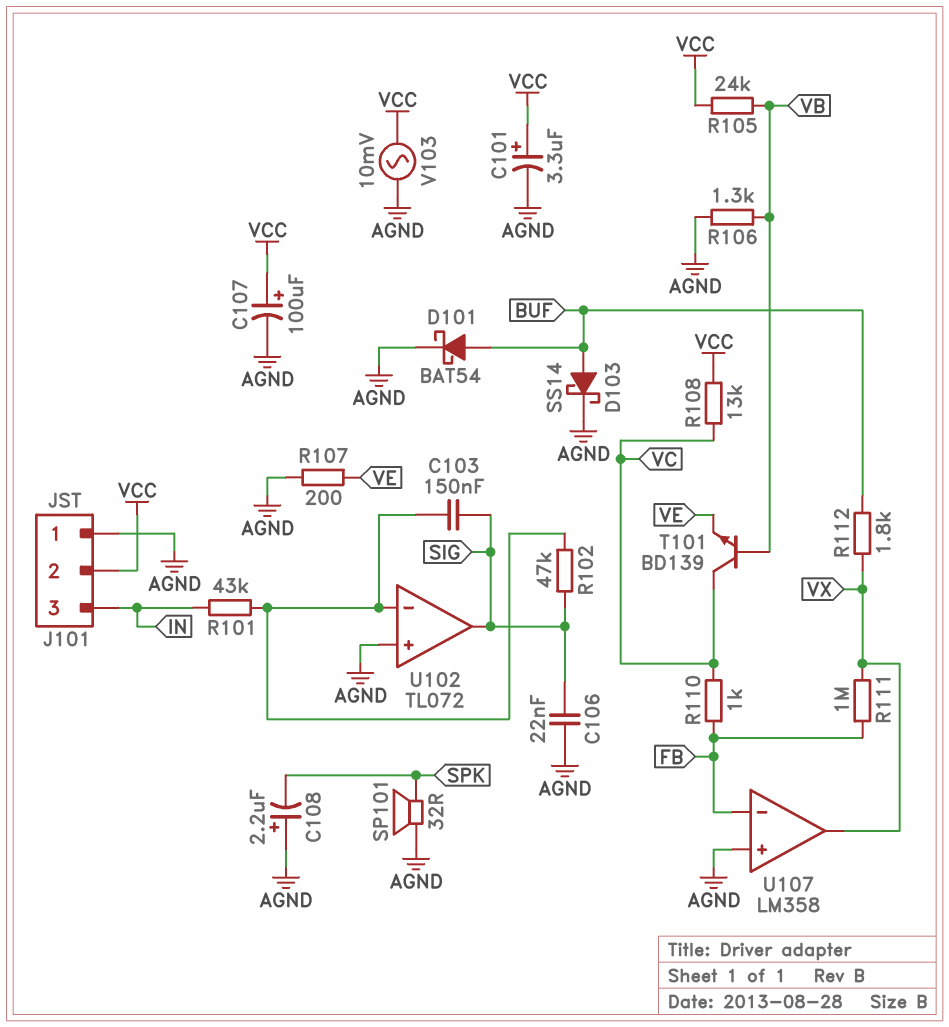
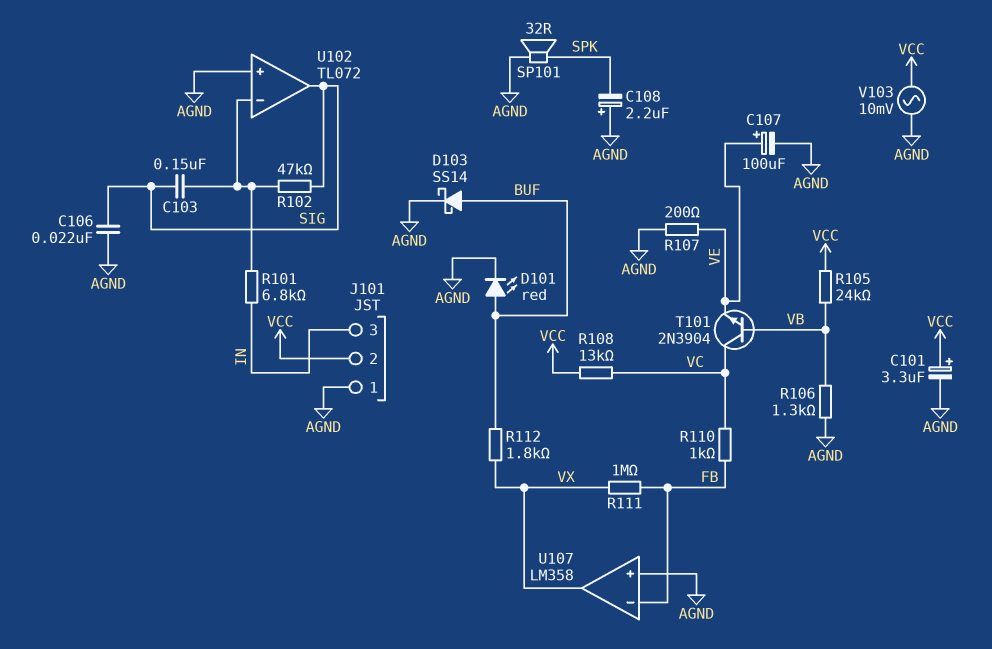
C107: 100uF (plus VCC, minus AGND) -> 100uF (plus VE, minus AGND)
D101: schottky BAT54 (A BUF, K AGND) -> LED red (A BUF, K AGND)
R101: 43k (IN, U102/in-) -> 6.8k (IN, U102/in-)
T101: NPN BD139 (B VB, C VC, E VE) -> NPN 2N3904 (B VB, C VC, E VE)

